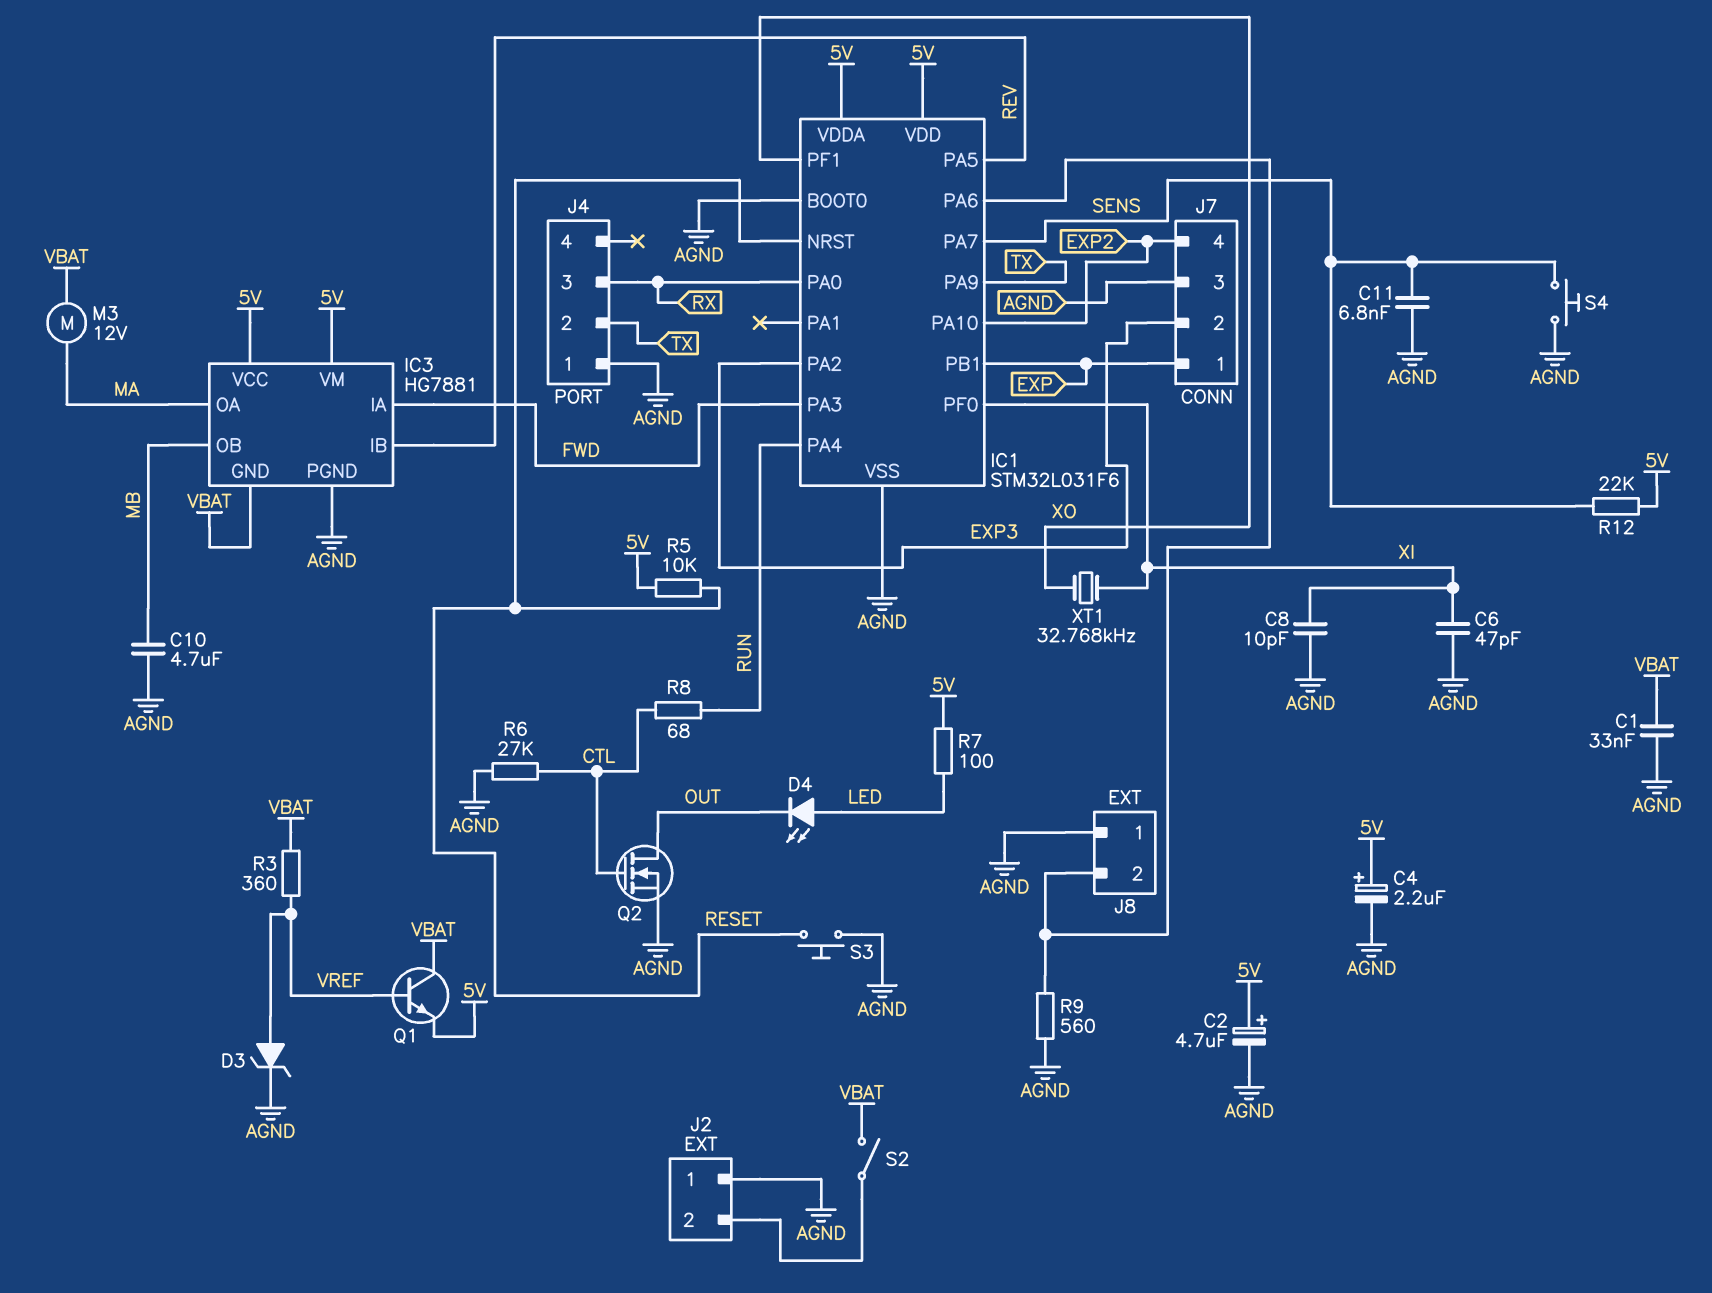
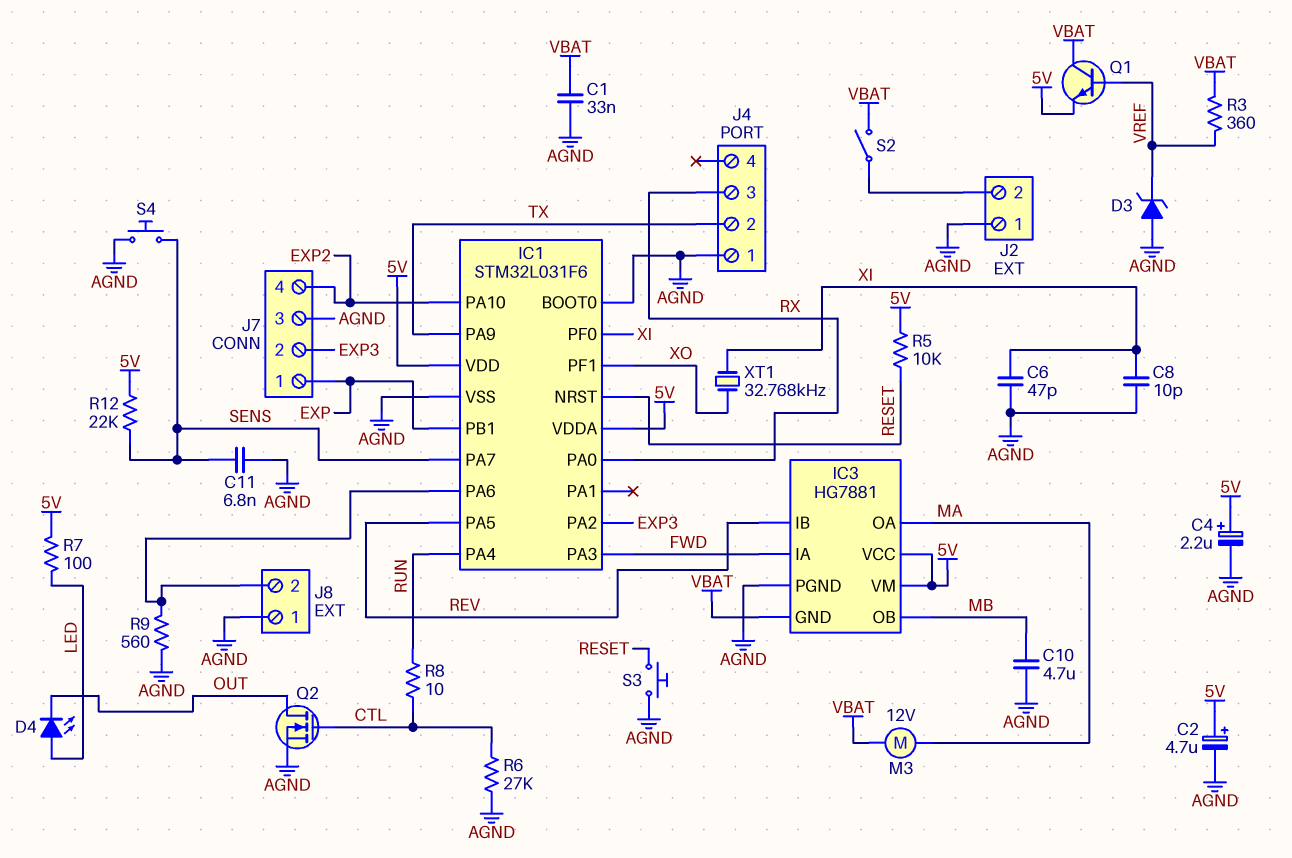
D3: zener (A VREF, K AGND) -> zener (A AGND, K VREF)
R8: 68 (CTL, RUN) -> 10 (CTL, RUN)

